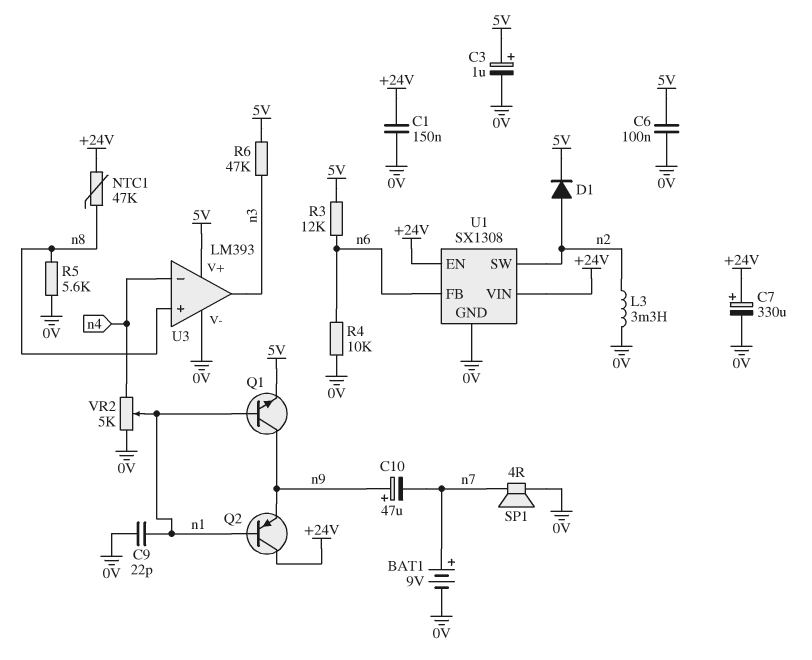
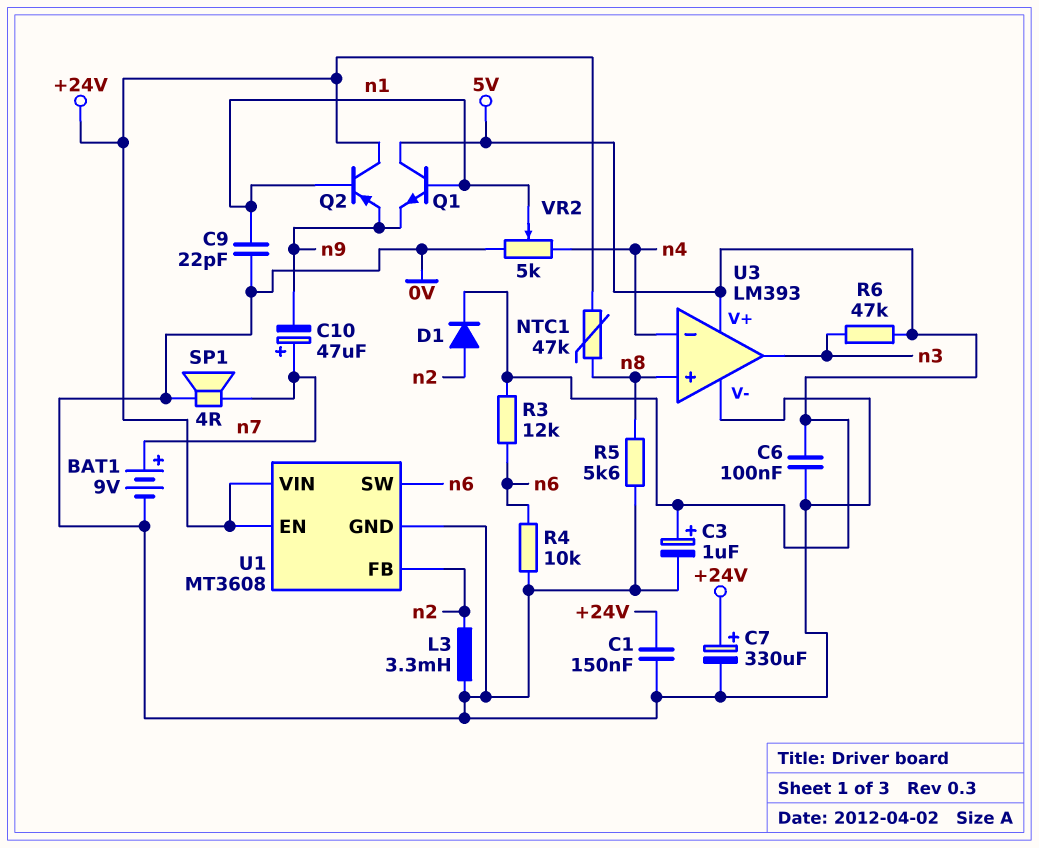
C10: 47uF (plus n9, minus n7) -> 47uF (plus n7, minus n9)
Q1: NPN (B n1, C n9, E 5V) -> NPN (B n1, C 5V, E n9)
U1: SX1308 -> MT3608
U1 pin FB: n6 -> n2
U1 pin SW: n2 -> n6

